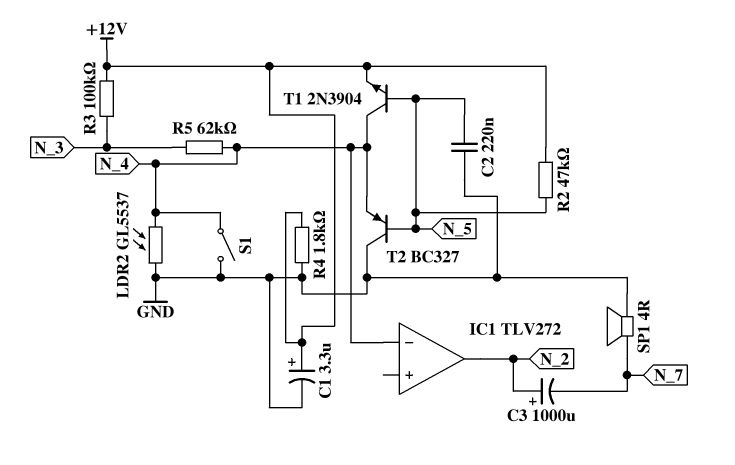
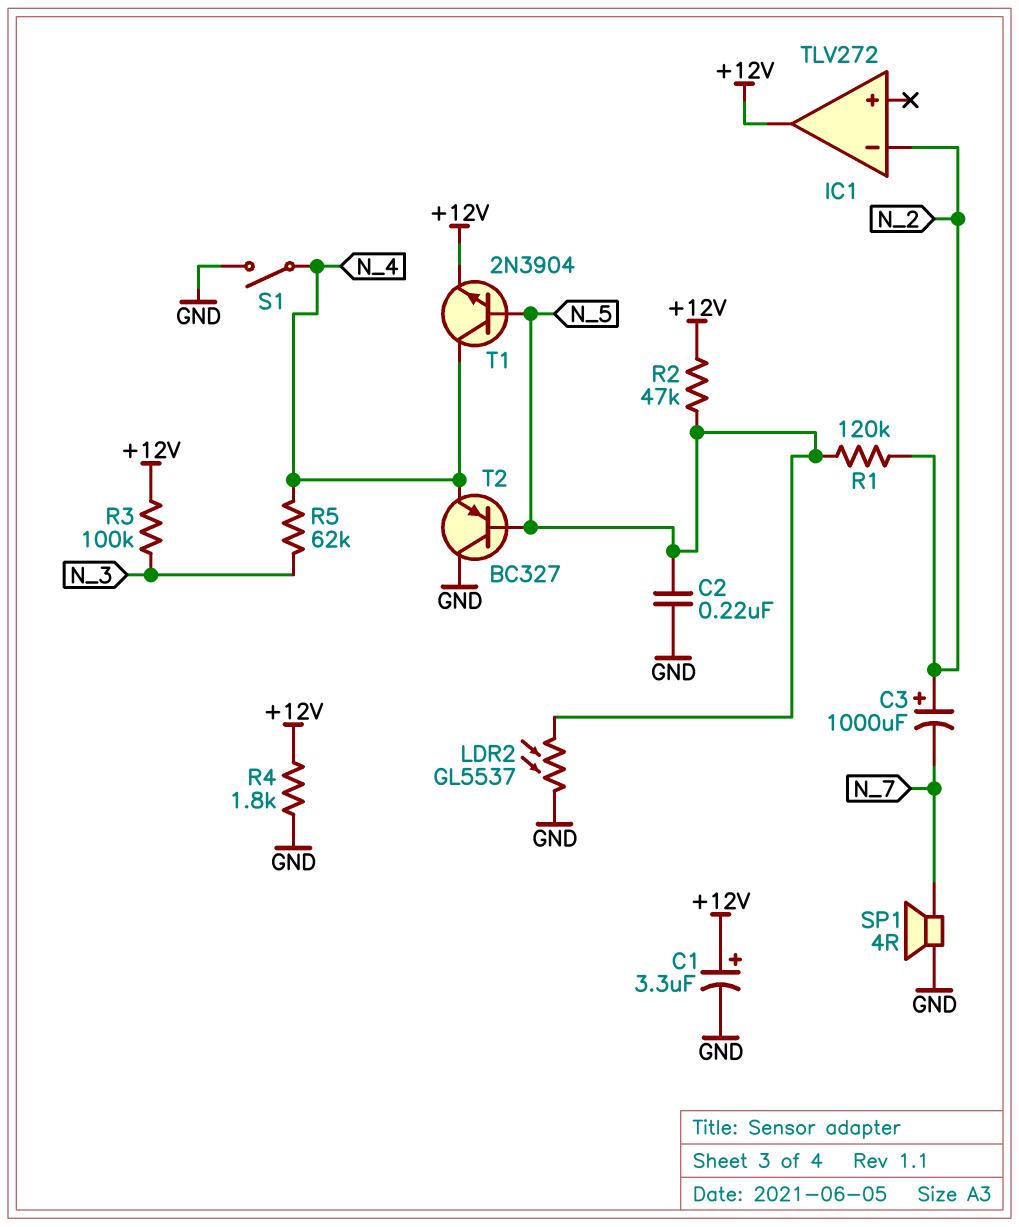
IC1 pin in-: N_4 -> N_2
IC1 pin out: N_2 -> +12V
LDR2: GL5537 (GND, N_4) -> GL5537 (GND, N_5)
R1: none -> 120k (N_2, N_5)

